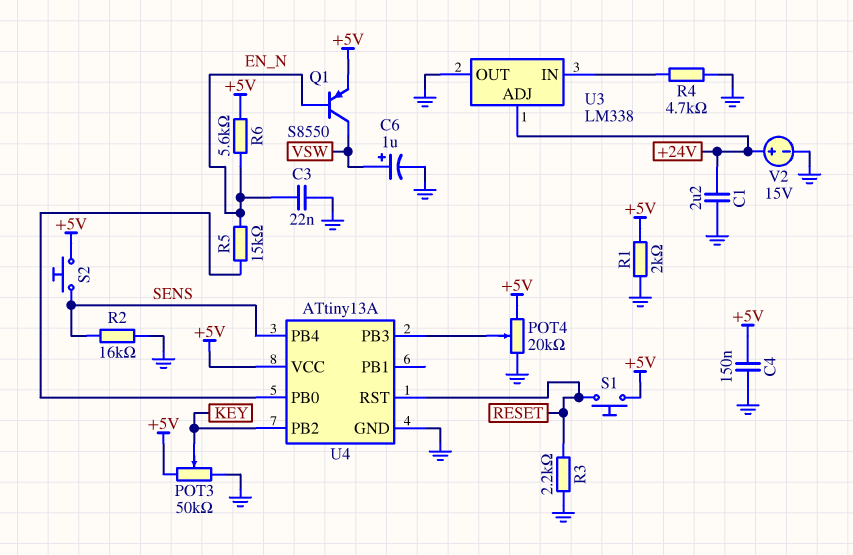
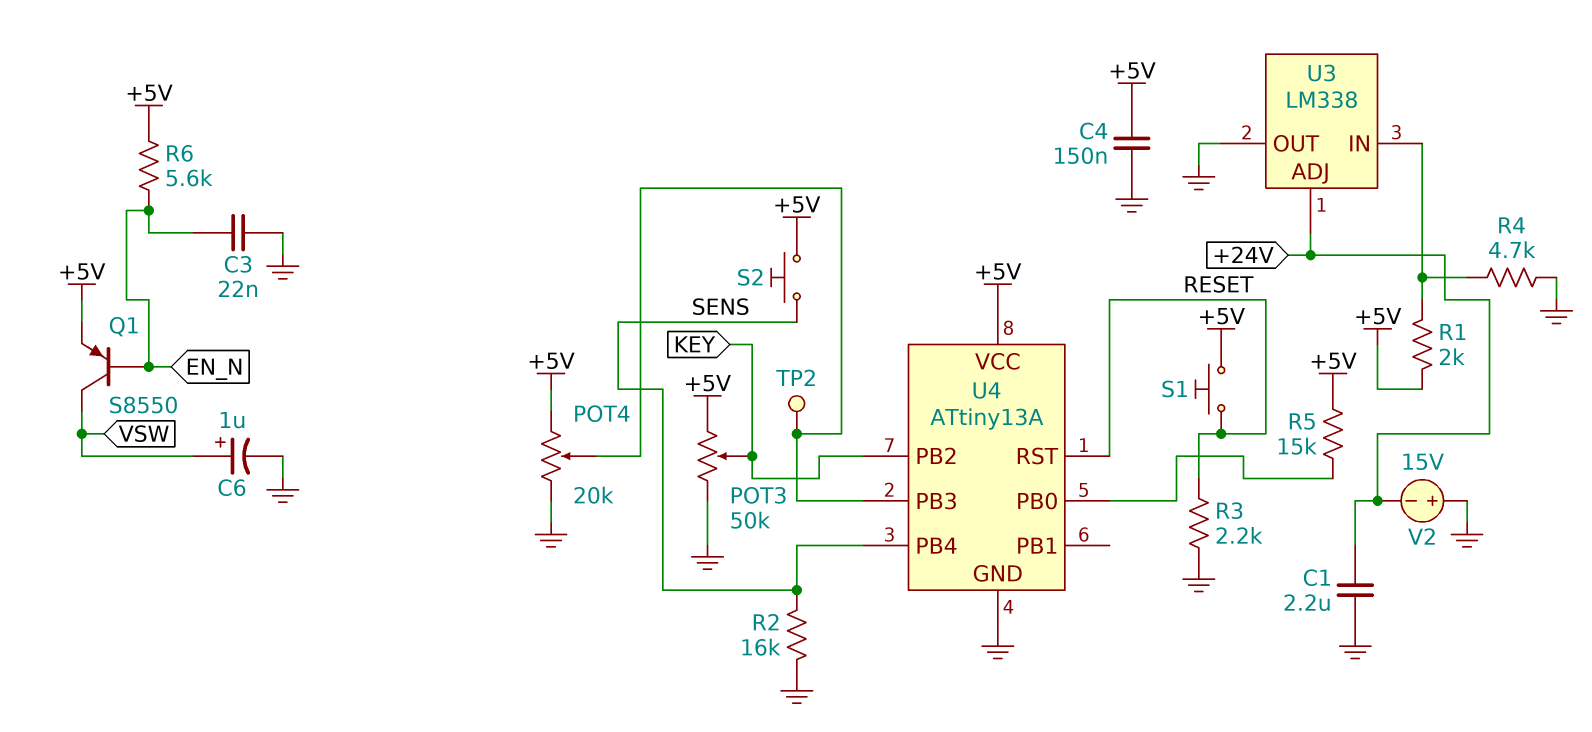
R1: 2k (+5V, GND) -> 2k (+5V, U3/IN)
R5: 15k (EN_N, U4/PB0) -> 15k (+5V, U4/PB0)
TP2: none -> test point (U4/PB3)
V2: 15V (plus +24V, minus GND) -> 15V (plus GND, minus +24V)

